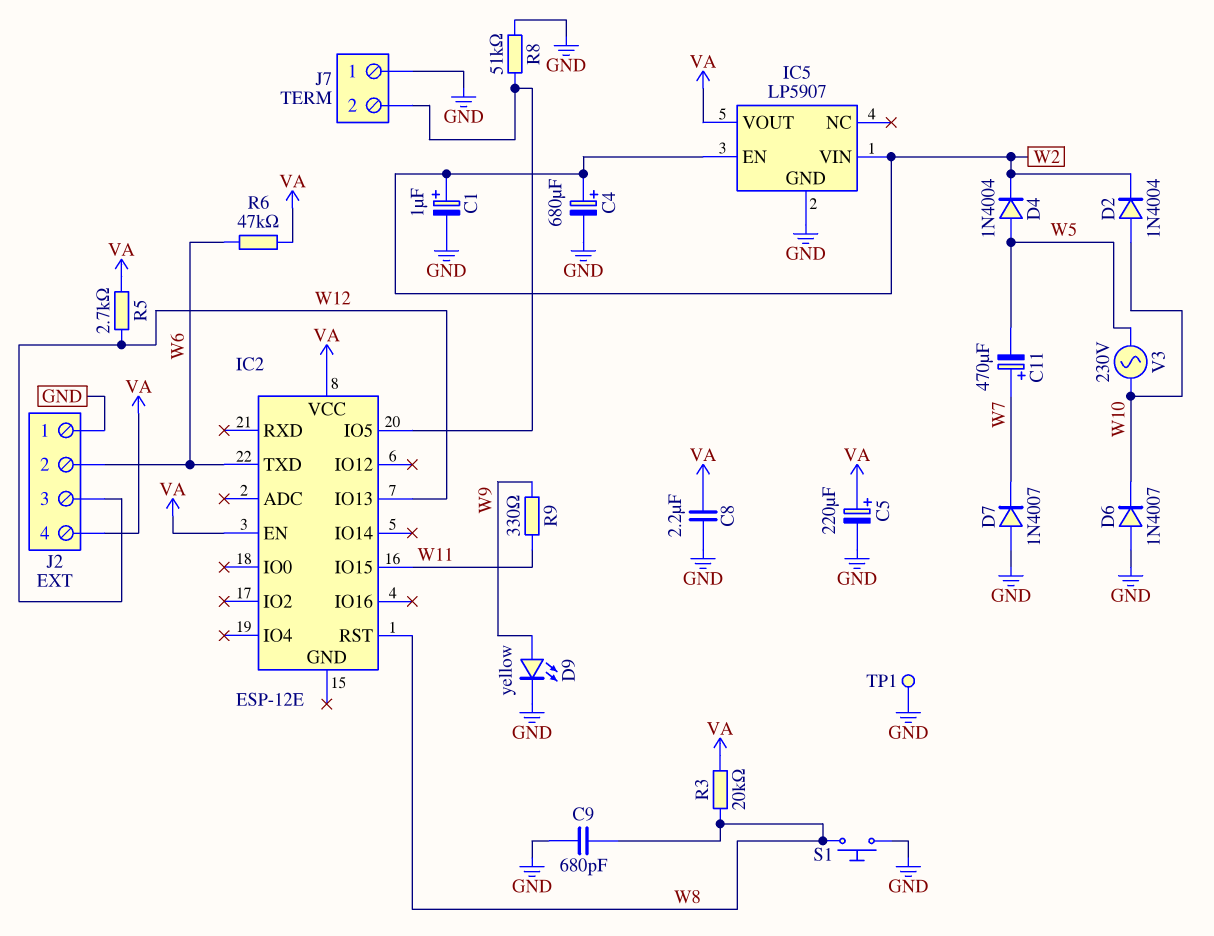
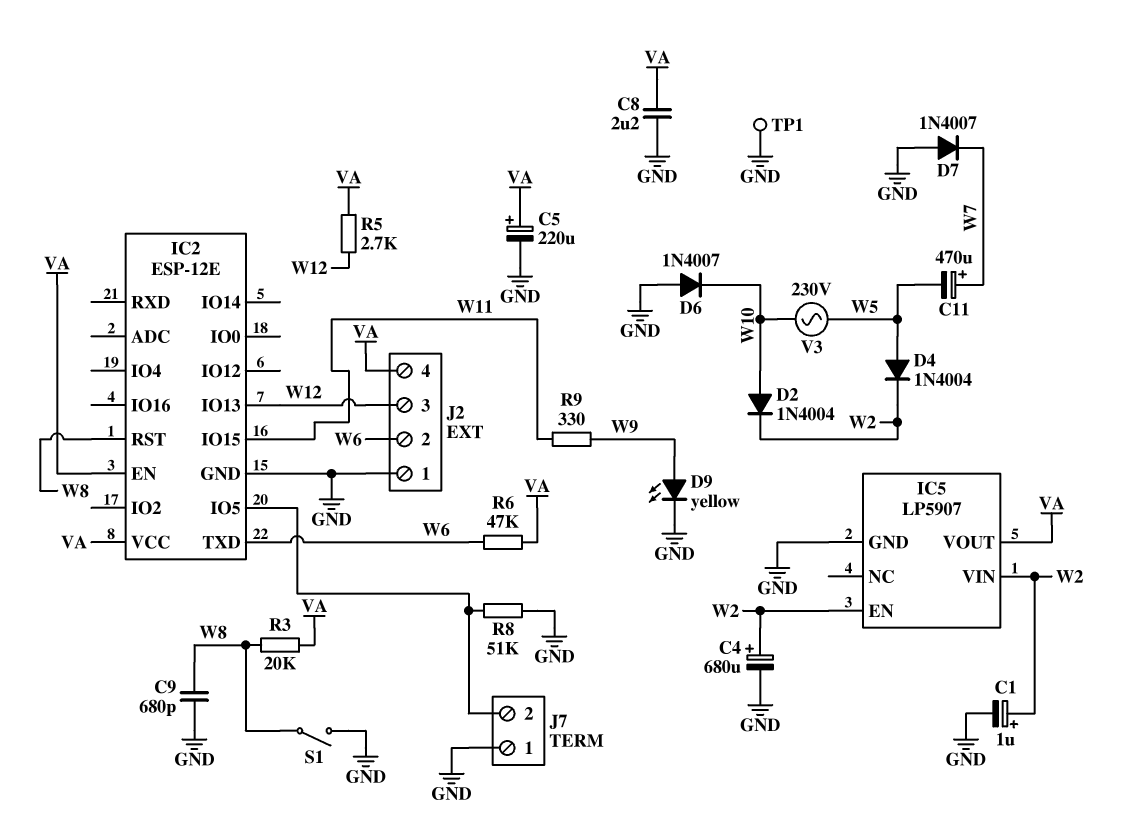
IC2 pin GND: none -> GND
S1: button (GND, W8) -> switch (GND, W8)

